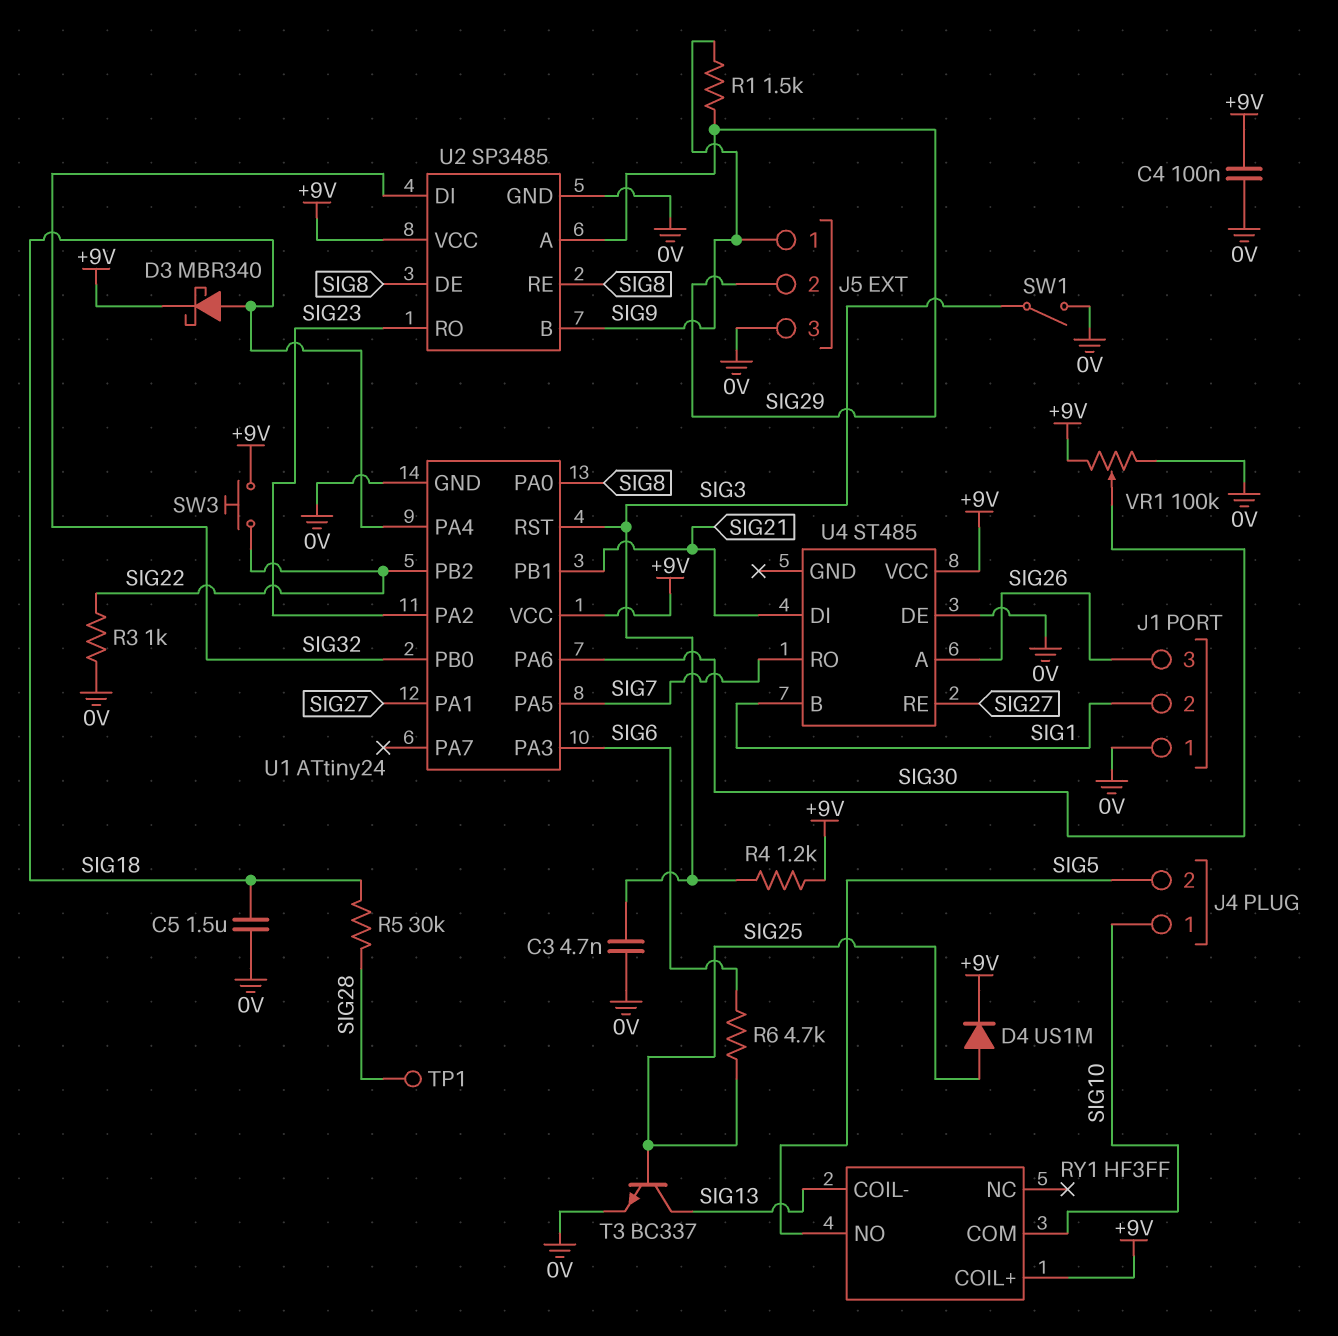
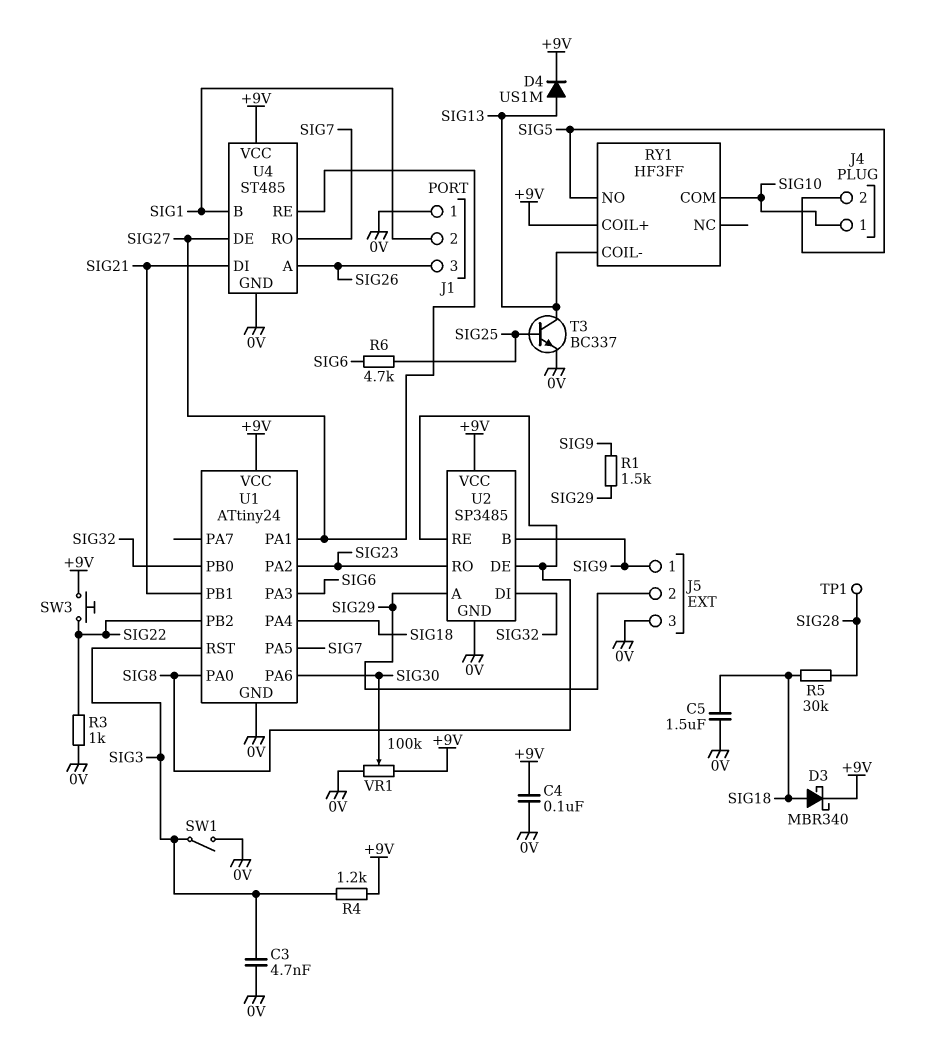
D4: diode US1M (A SIG25, K +9V) -> diode US1M (A SIG13, K +9V)
U4 pin DE: 0V -> SIG27
U4 pin GND: none -> 0V

